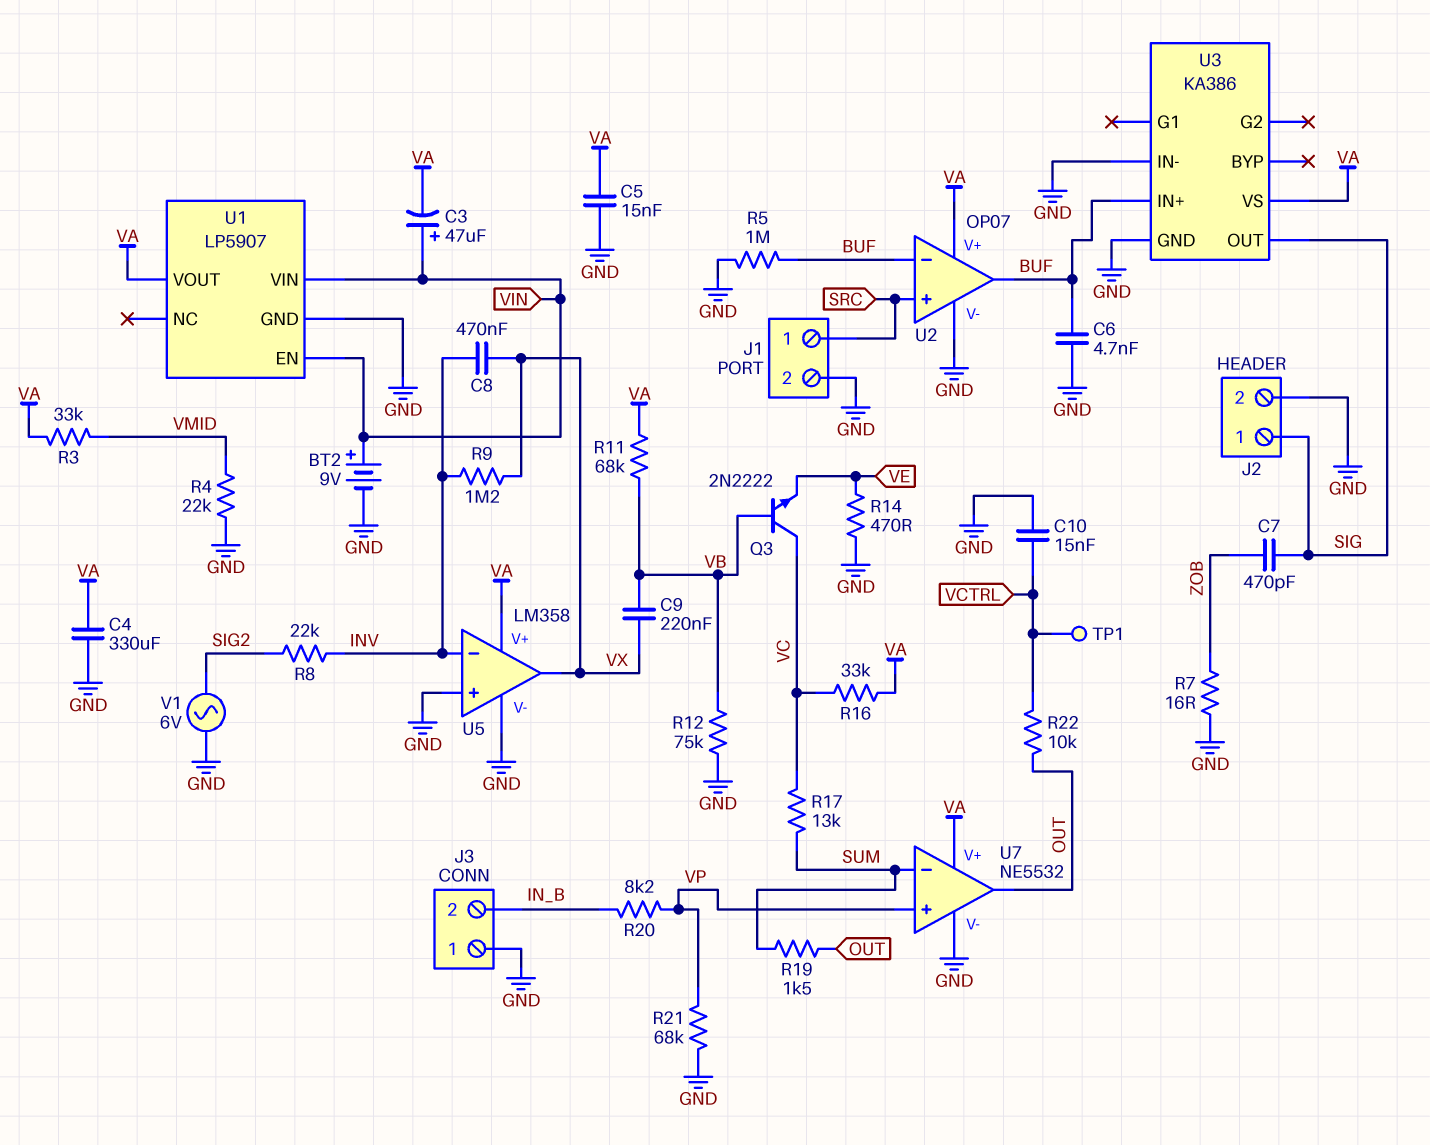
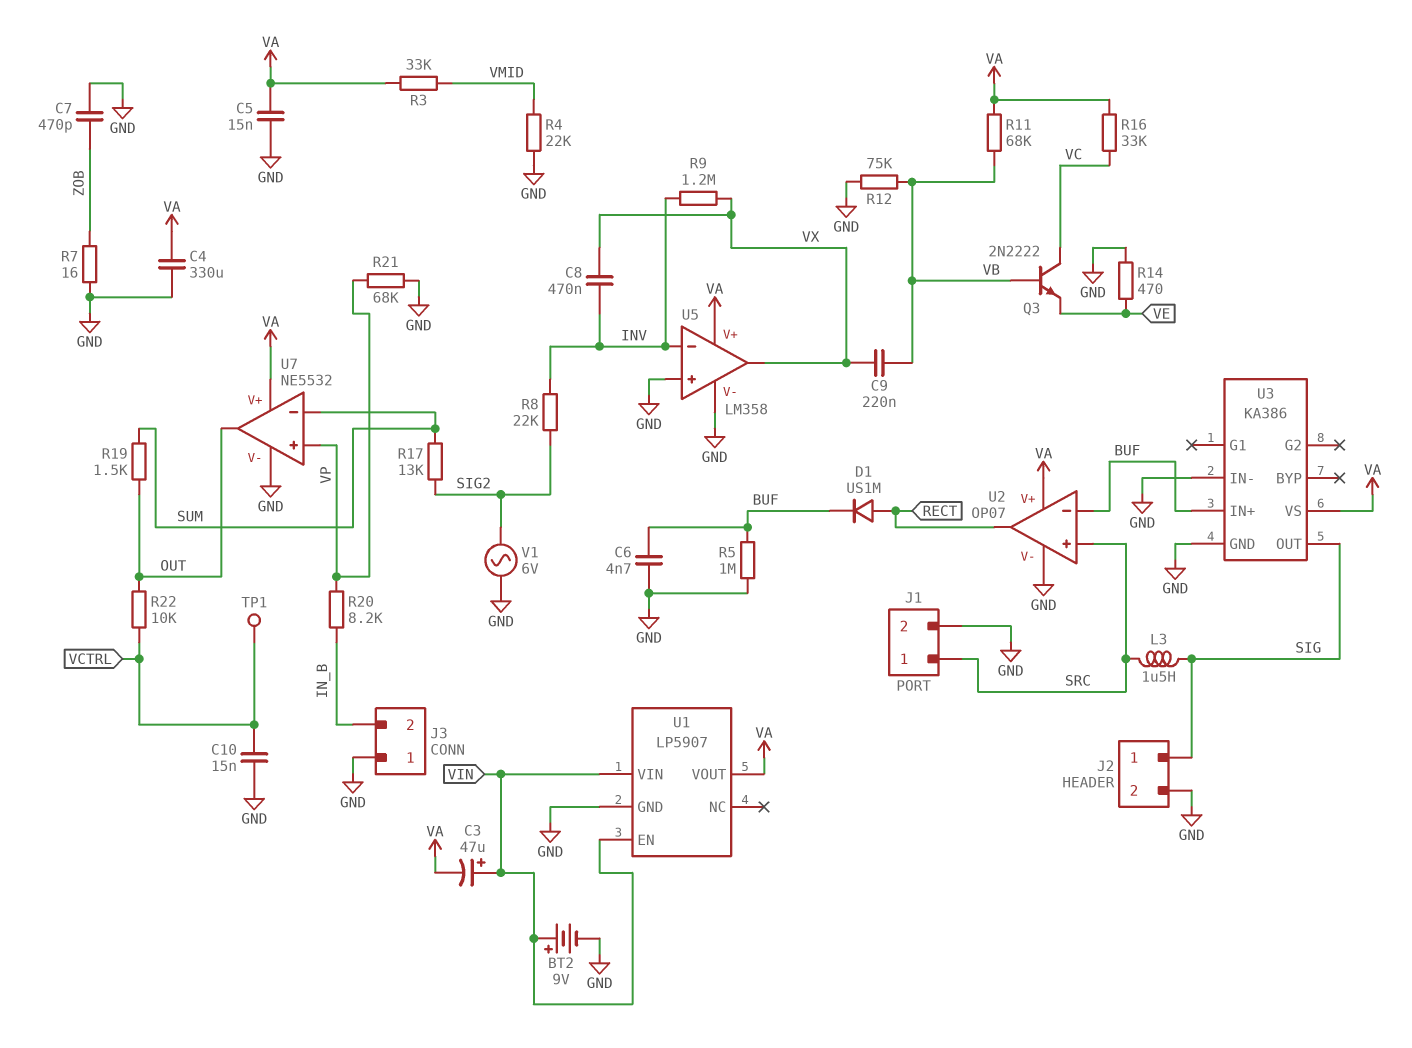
C7: 470pF (SIG, ZOB) -> 470pF (GND, ZOB)
D1: none -> diode US1M (A RECT, K BUF)
L3: none -> 1.5uH (SIG, SRC)
R17: 13k (SUM, VC) -> 13k (SIG2, SUM)
U2 pin out: BUF -> RECT

